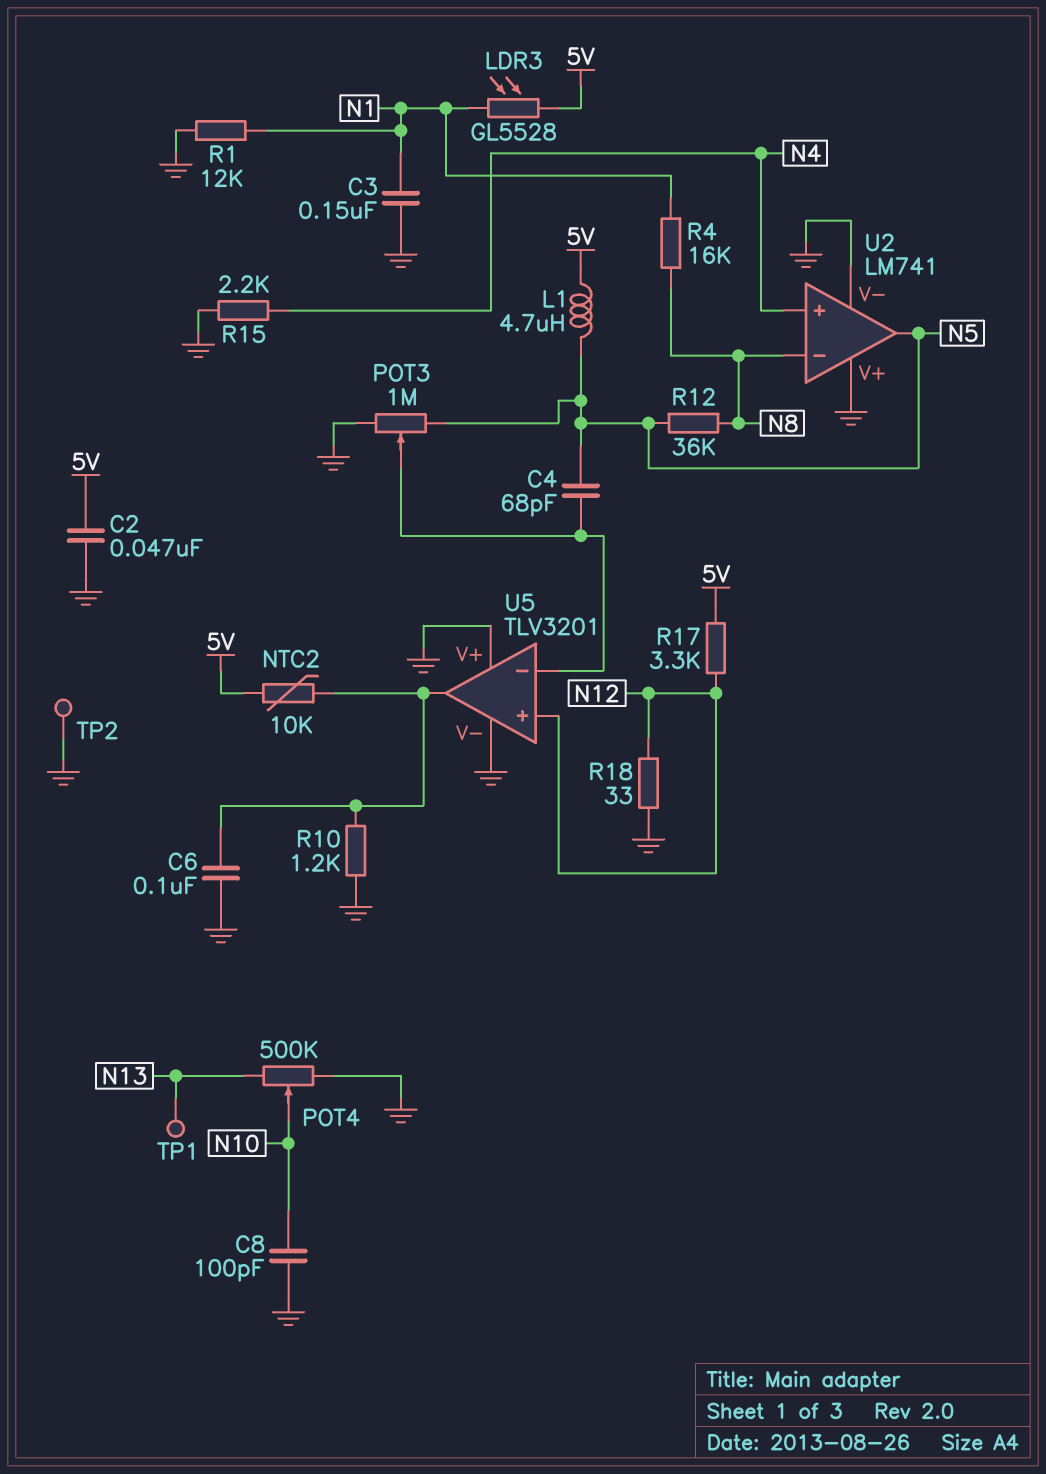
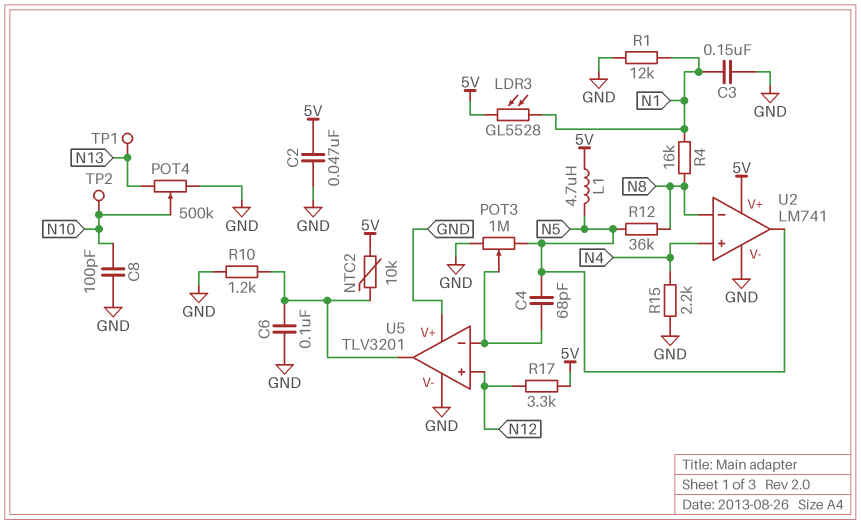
R18: 33 (GND, N12) -> none
TP2: test point (GND) -> test point (N10)
U2 pin V+: GND -> 5V

